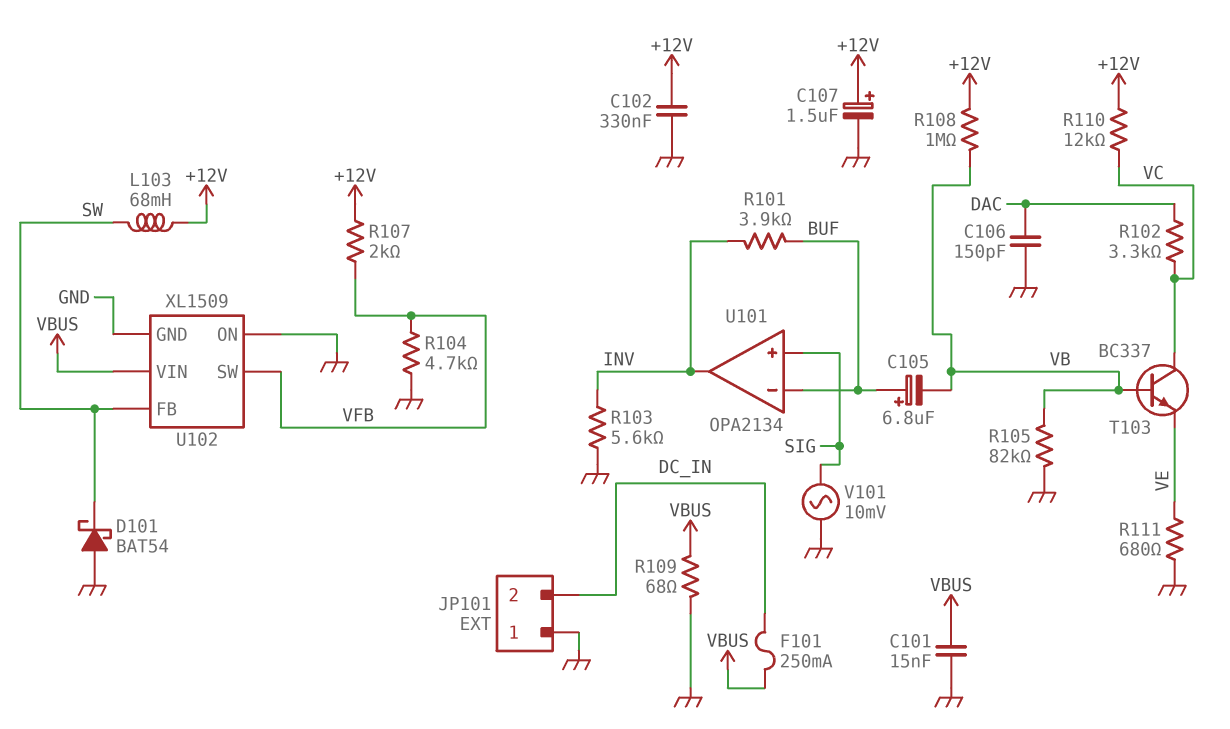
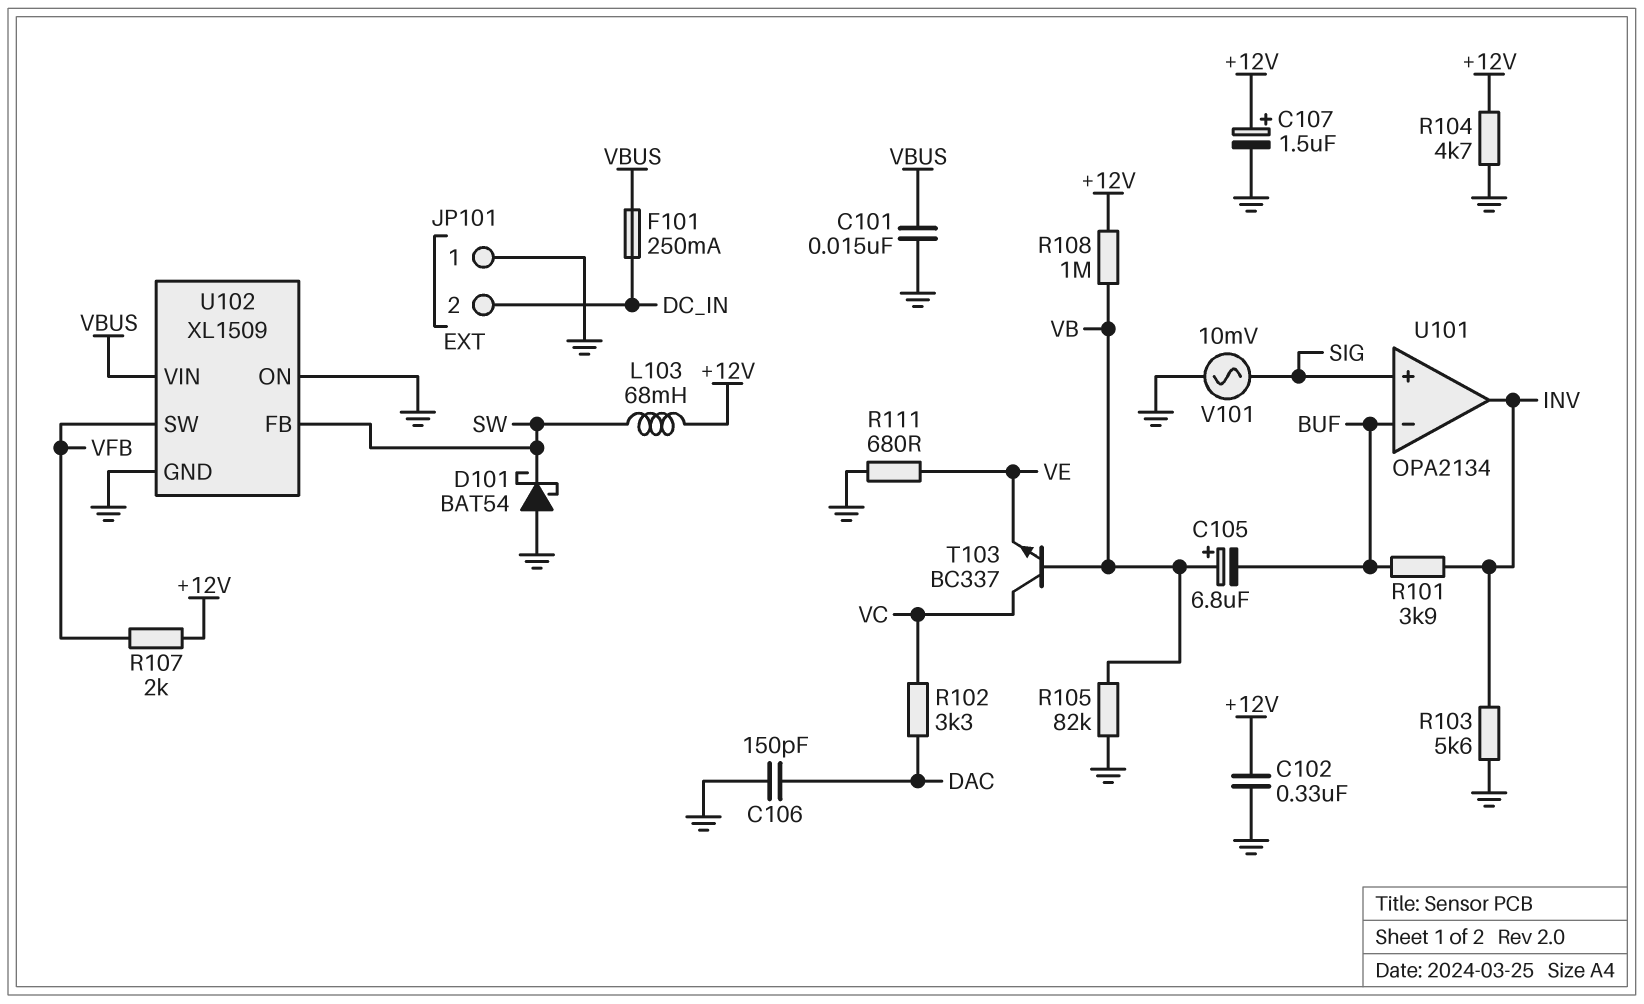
C105: 6.8uF (plus BUF, minus VB) -> 6.8uF (plus VB, minus BUF)
R104: 4.7k (GND, VFB) -> 4.7k (+12V, GND)
R109: 68 (GND, VBUS) -> none
R110: 12k (+12V, VC) -> none

